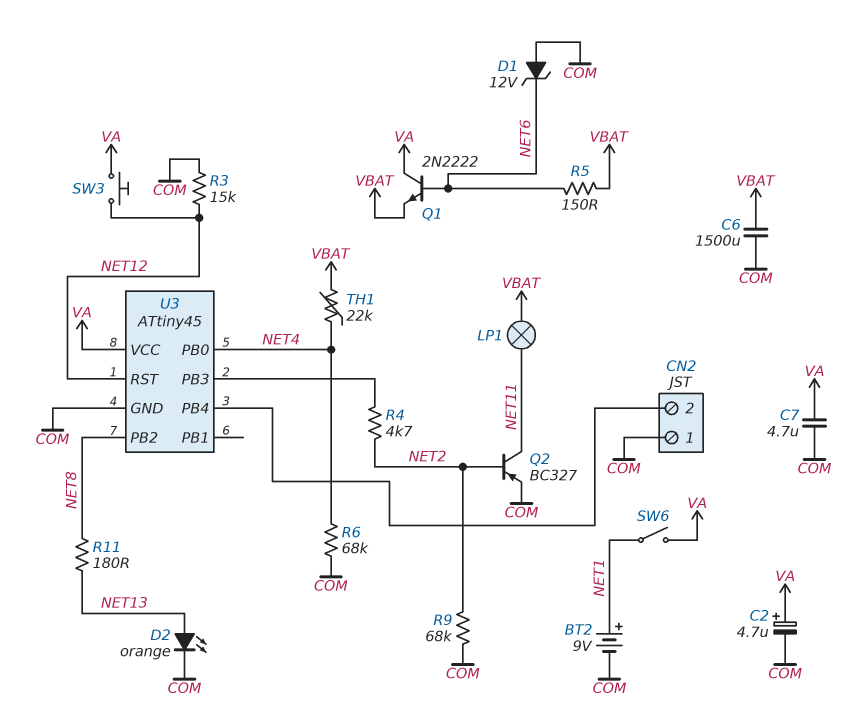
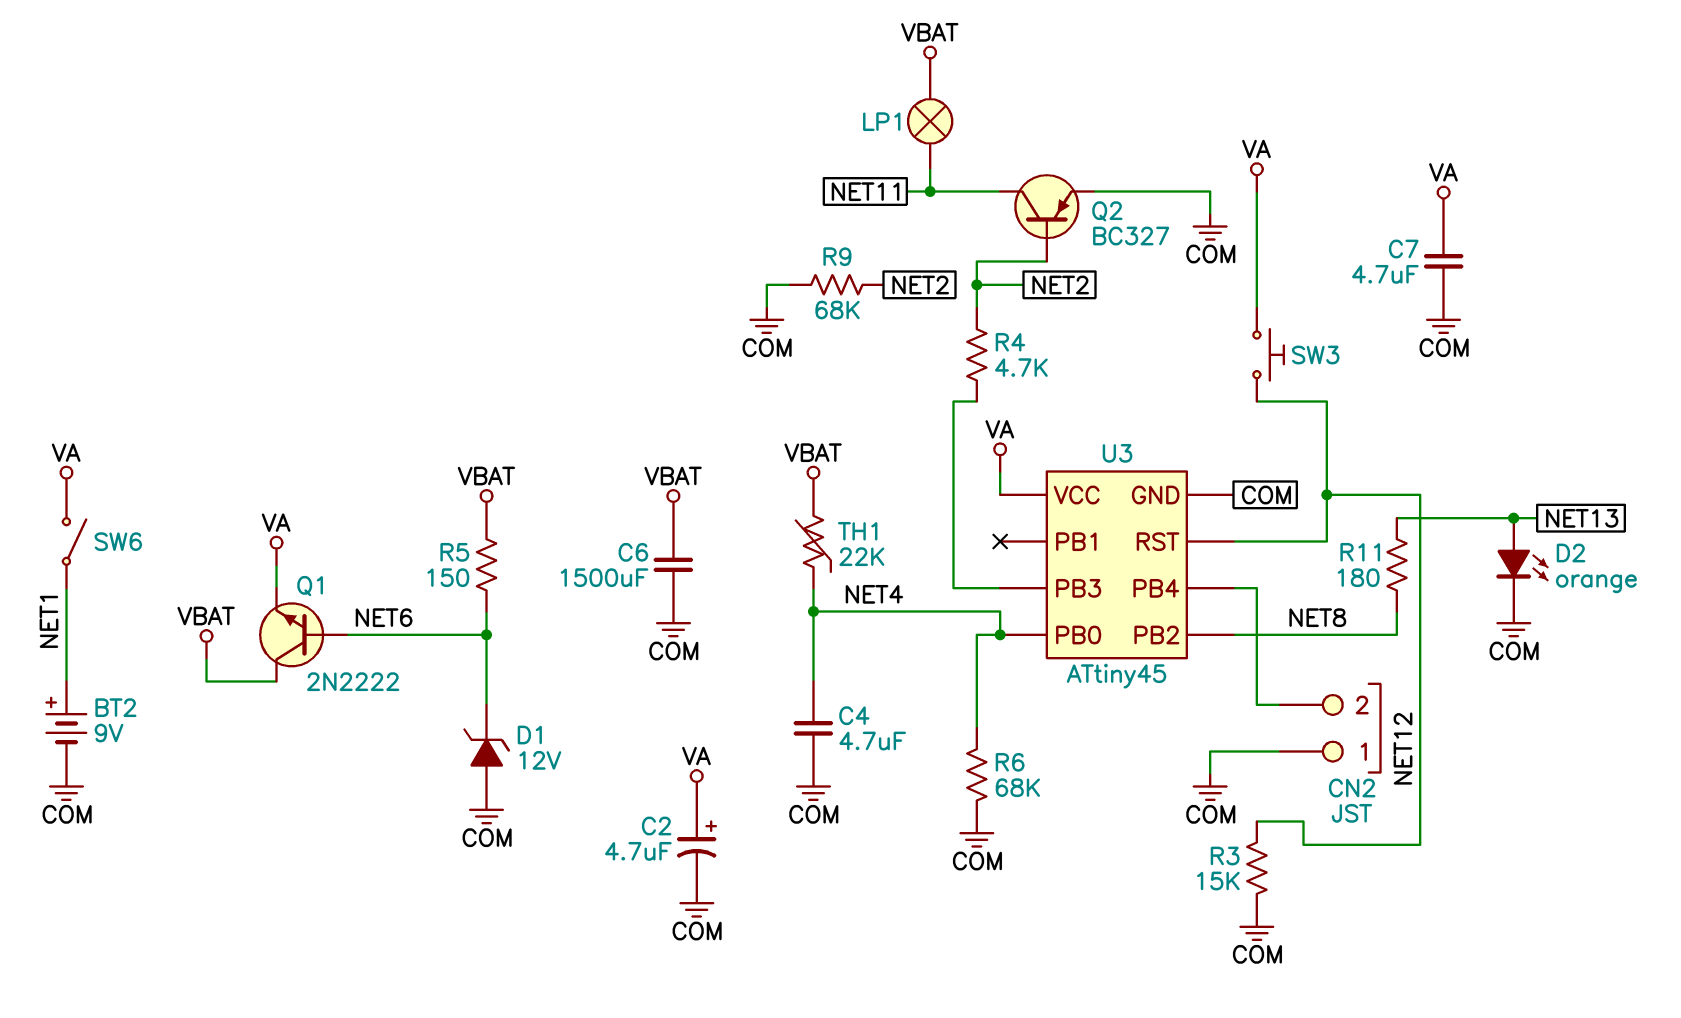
C4: none -> 4.7uF (COM, NET4)
Q1: NPN 2N2222 (B NET6, C VA, E VBAT) -> NPN 2N2222 (B NET6, C VBAT, E VA)

